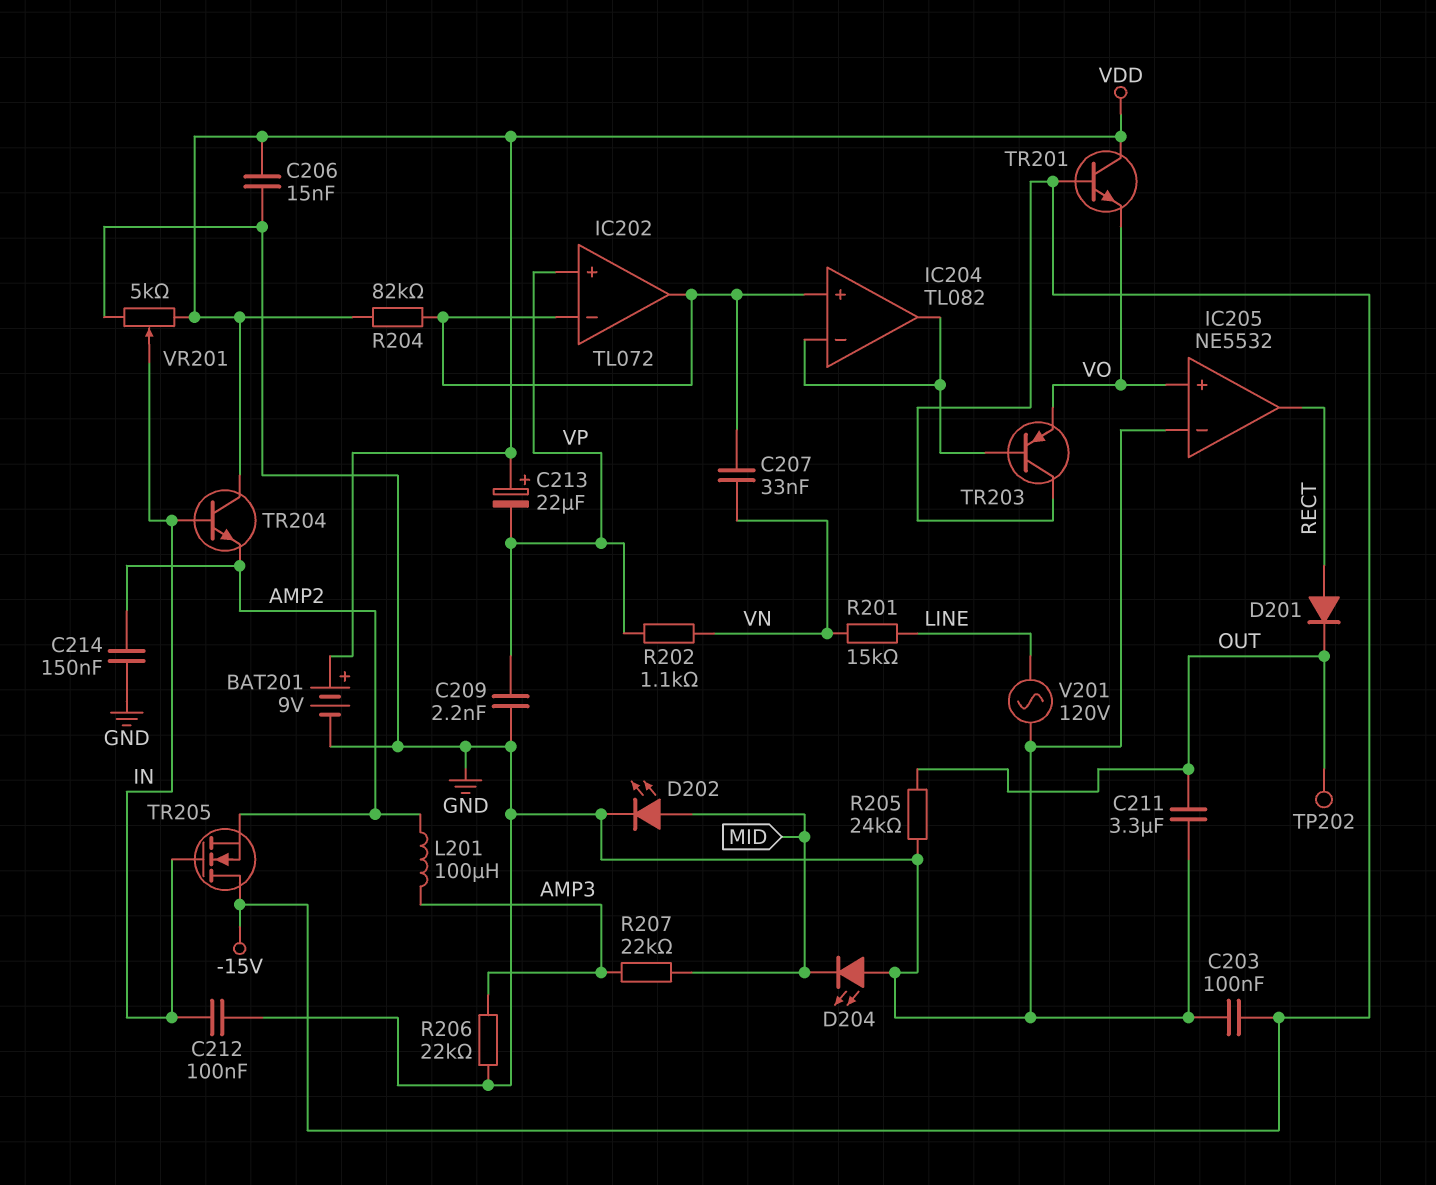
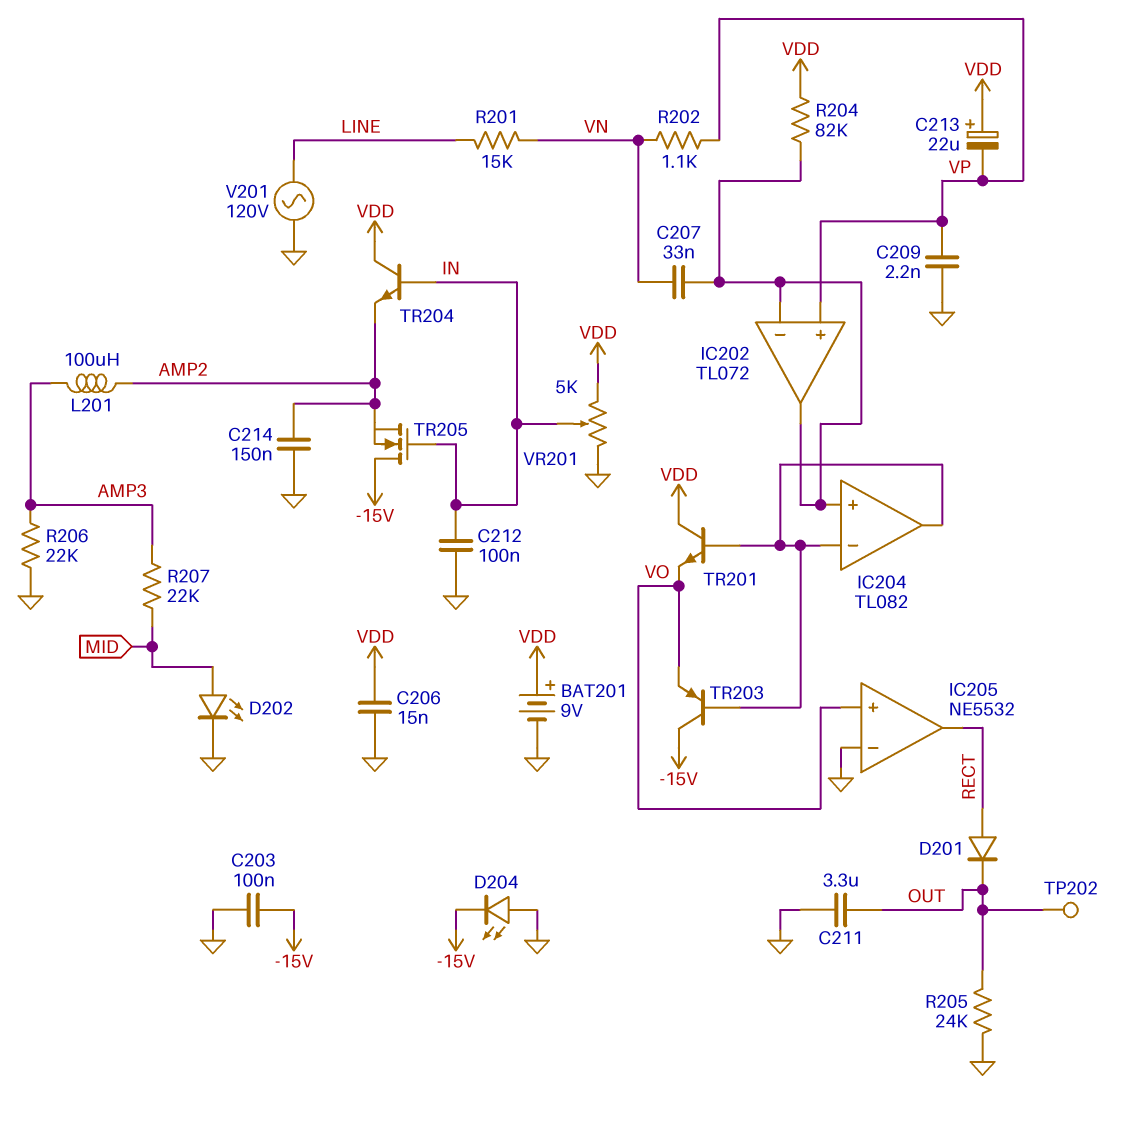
D204: LED (A GND, K MID) -> LED (A GND, K -15V)
TR201: NPN (B -15V, C VDD, E VO) -> NPN (B IC204/in-, C VDD, E VO)

